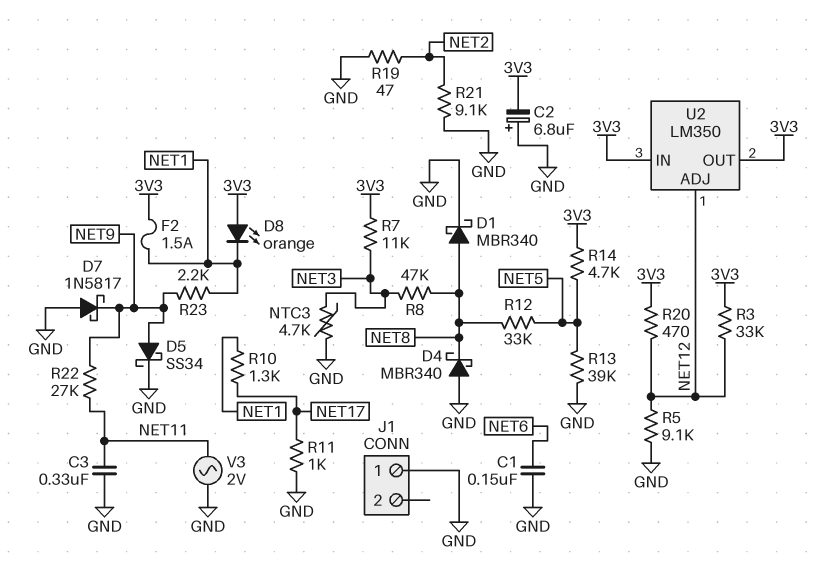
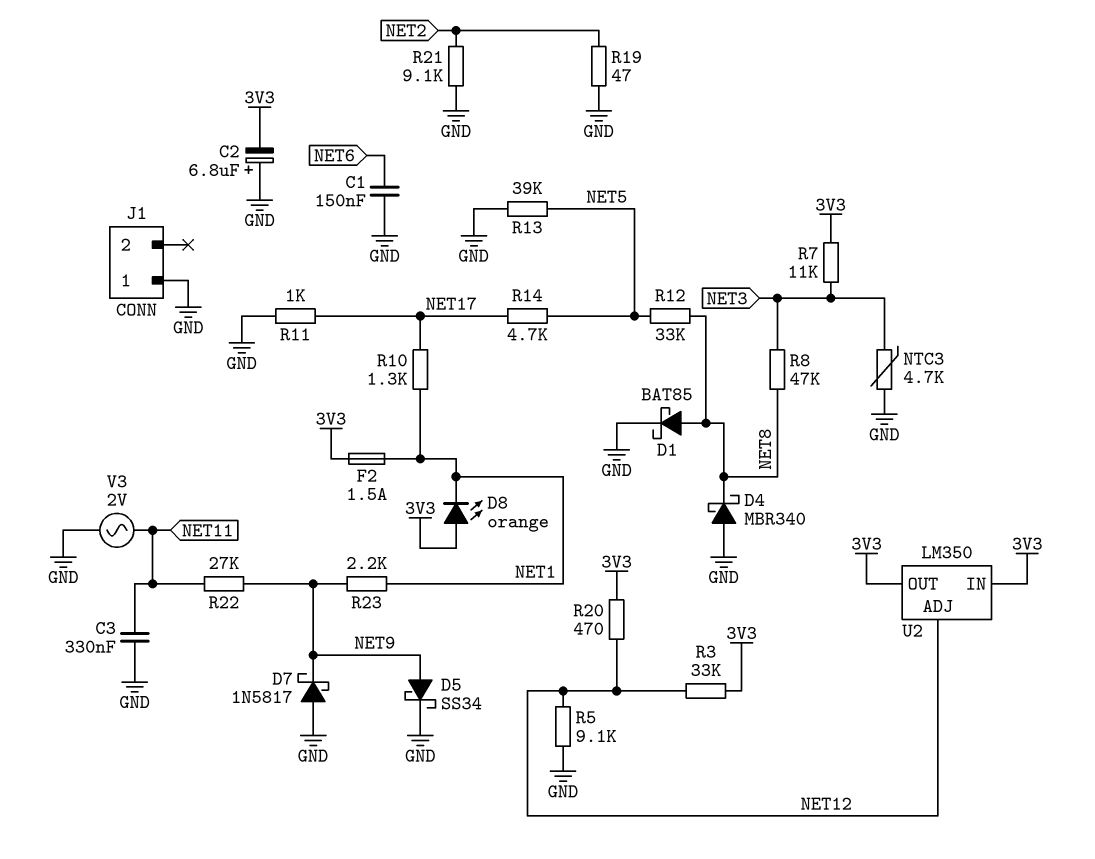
D1: schottky MBR340 (A NET8, K GND) -> schottky BAT85 (A NET8, K GND)
R14: 4.7k (3V3, NET5) -> 4.7k (NET5, NET17)

